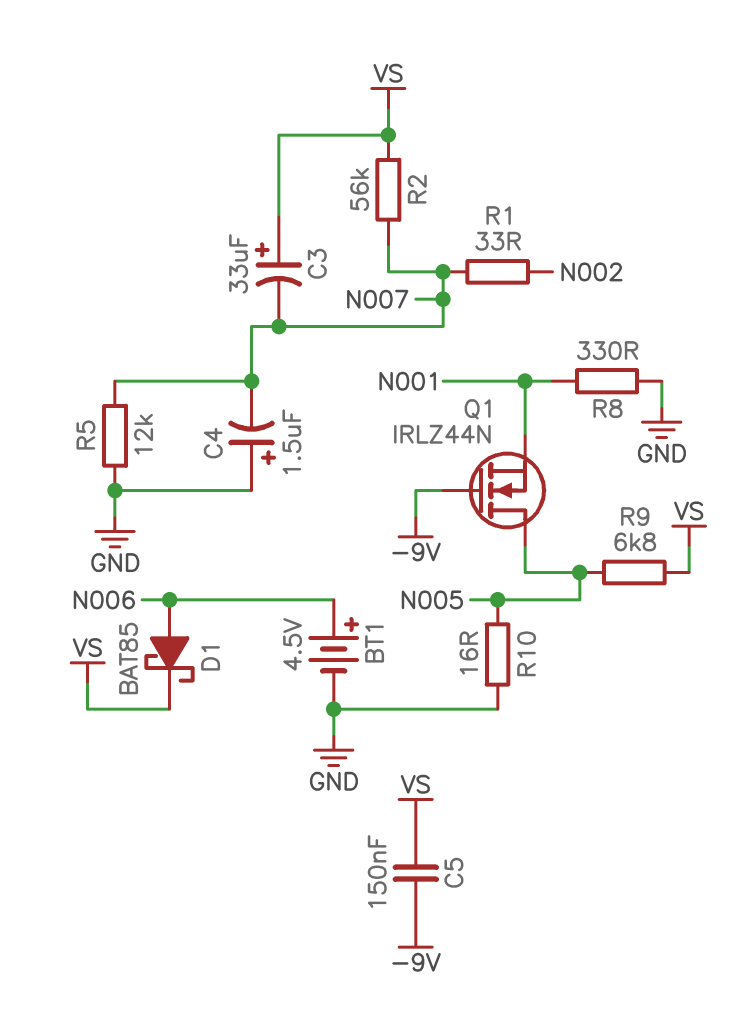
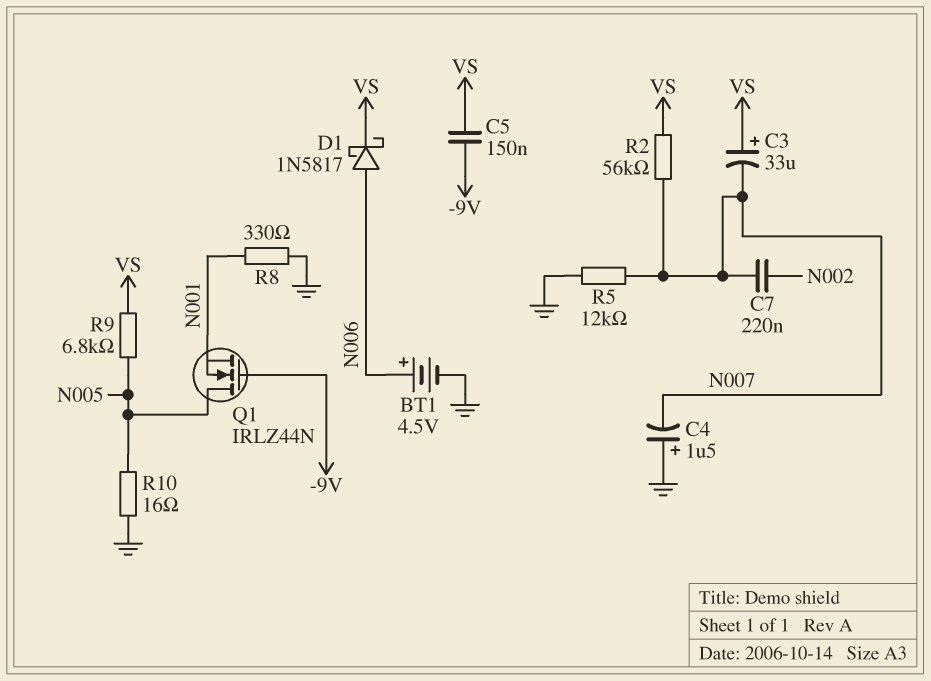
C7: none -> 220nF (N002, N007)
D1: schottky BAT85 (A N006, K VS) -> schottky 1N5817 (A N006, K VS)
R1: 33 (N002, N007) -> none

